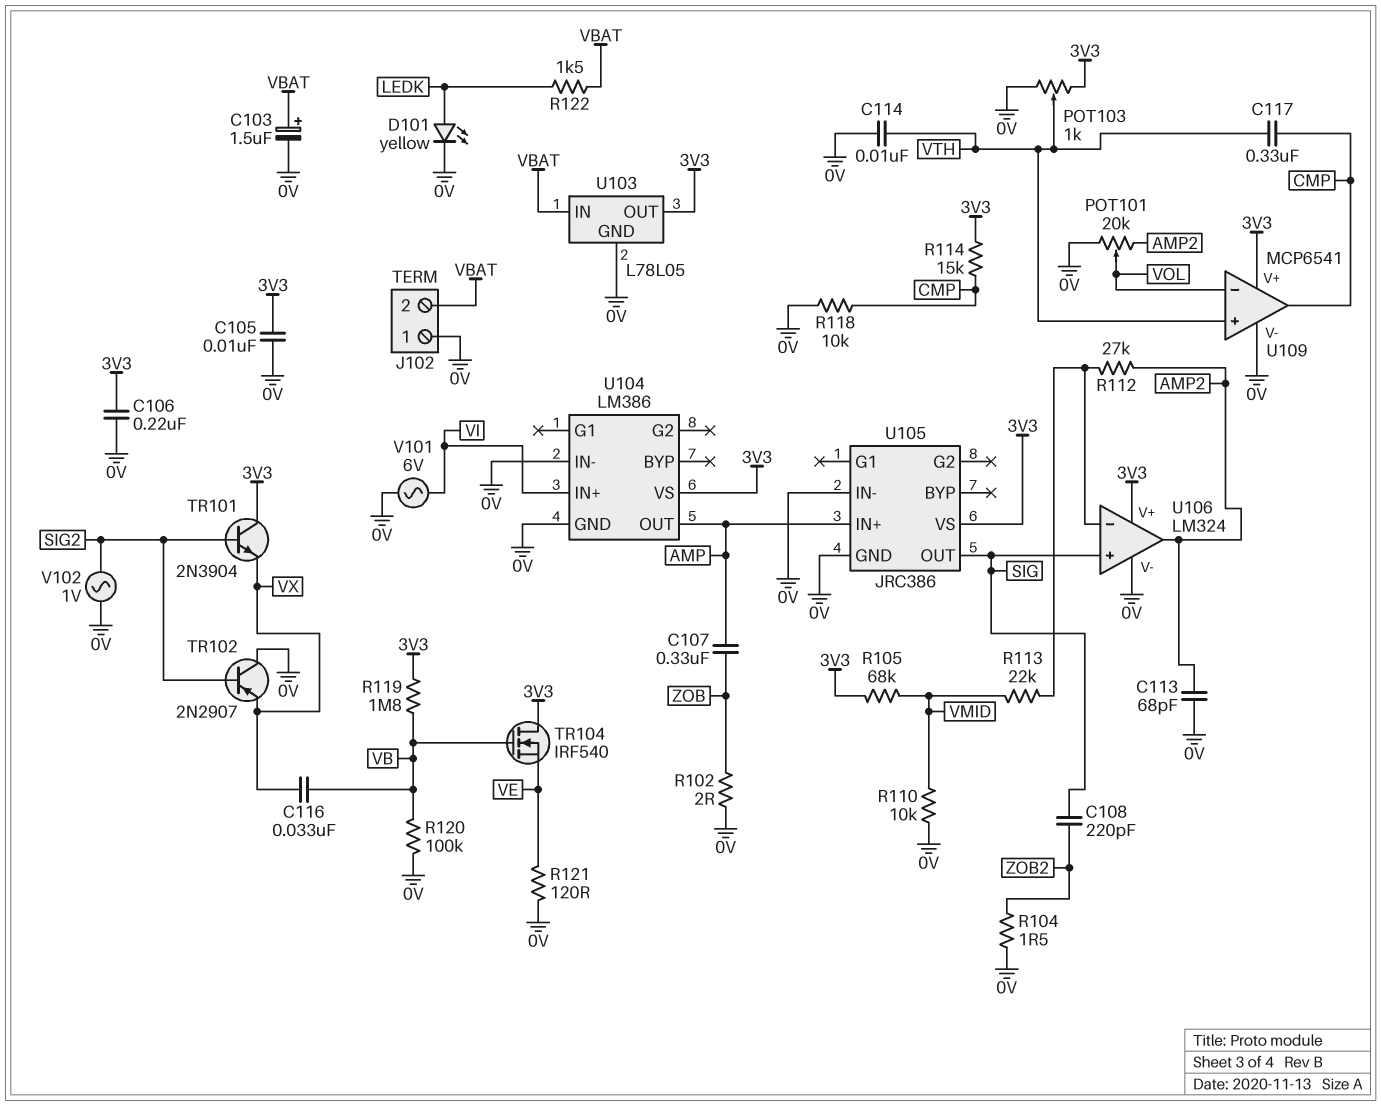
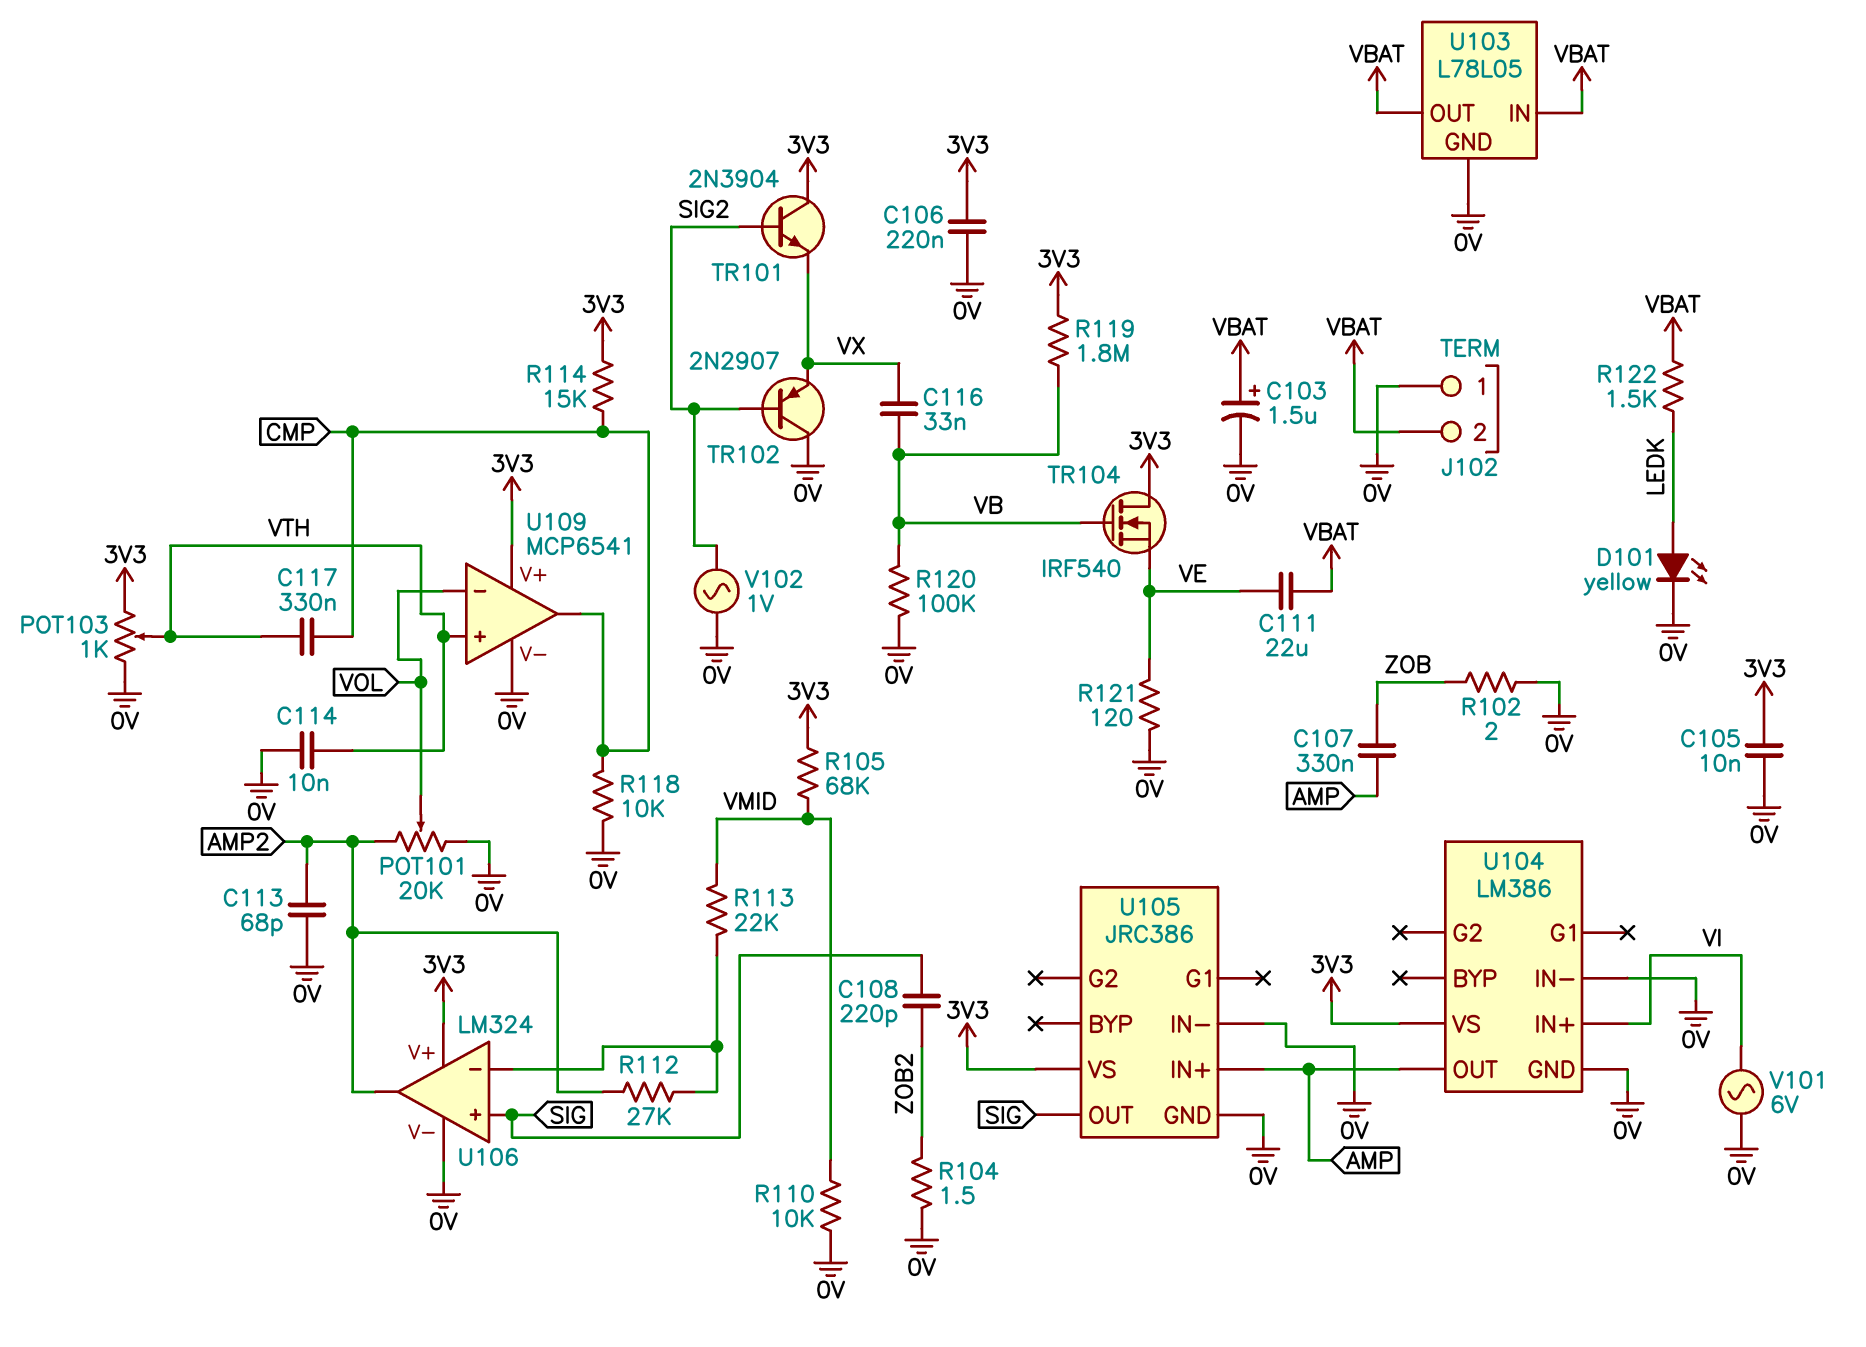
C111: none -> 22uF (VBAT, VE)
U103 pin OUT: 3V3 -> VBAT

